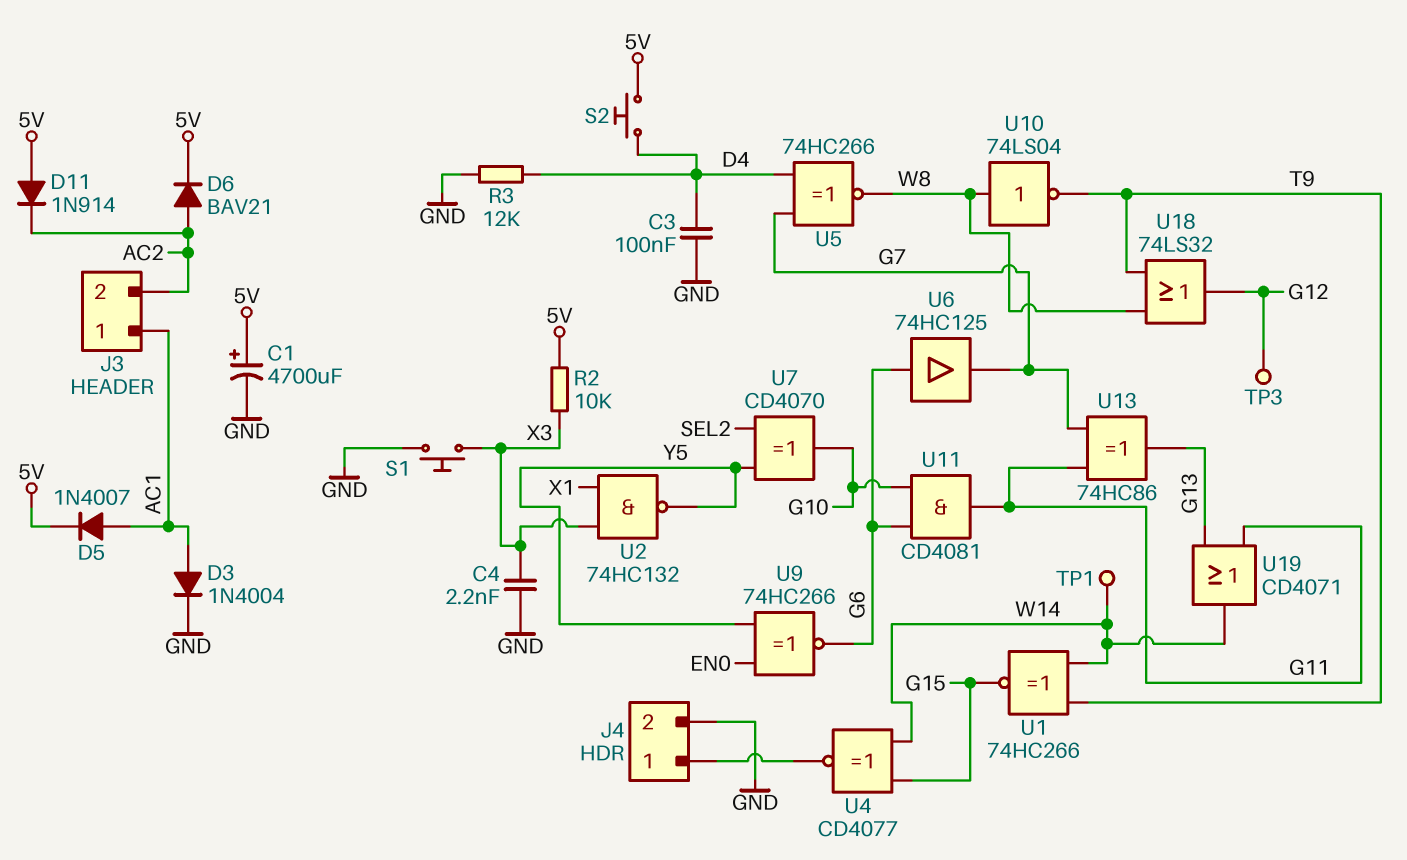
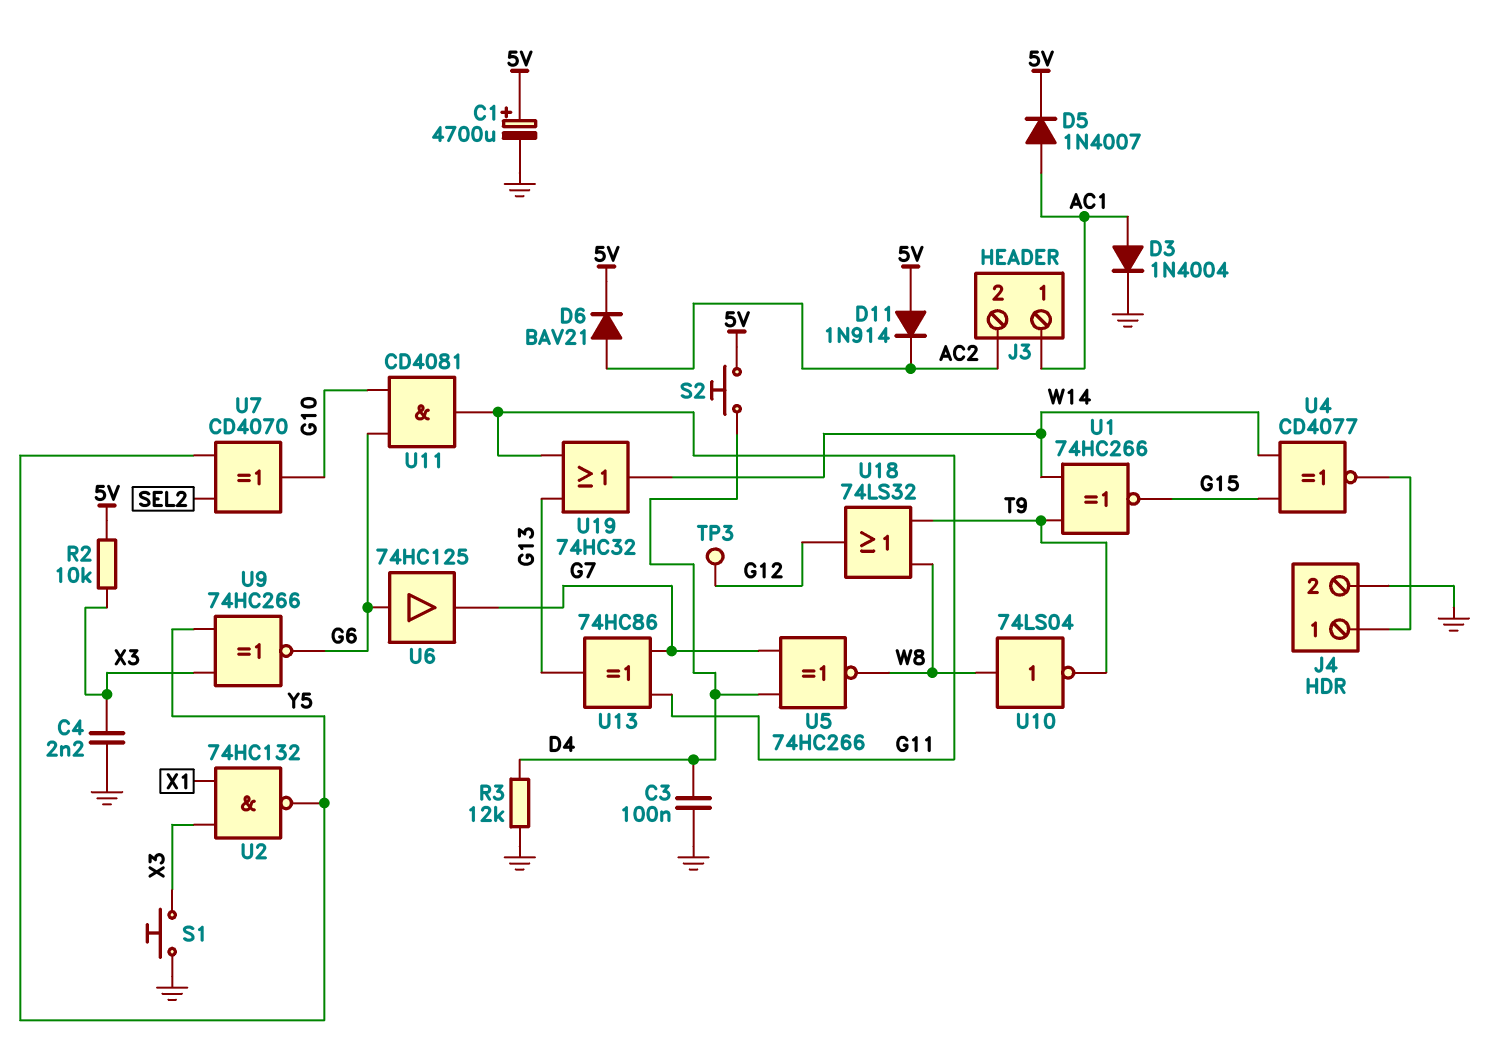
TP1: test point (W14) -> none
U9: XNOR 74HC266 (in EN0, in Y5, out G6) -> XNOR 74HC266 (in X3, in Y5, out G6)
U19: OR CD4071 (in G11, in G13, out W14) -> OR 74HC32 (in G11, in G13, out W14)

